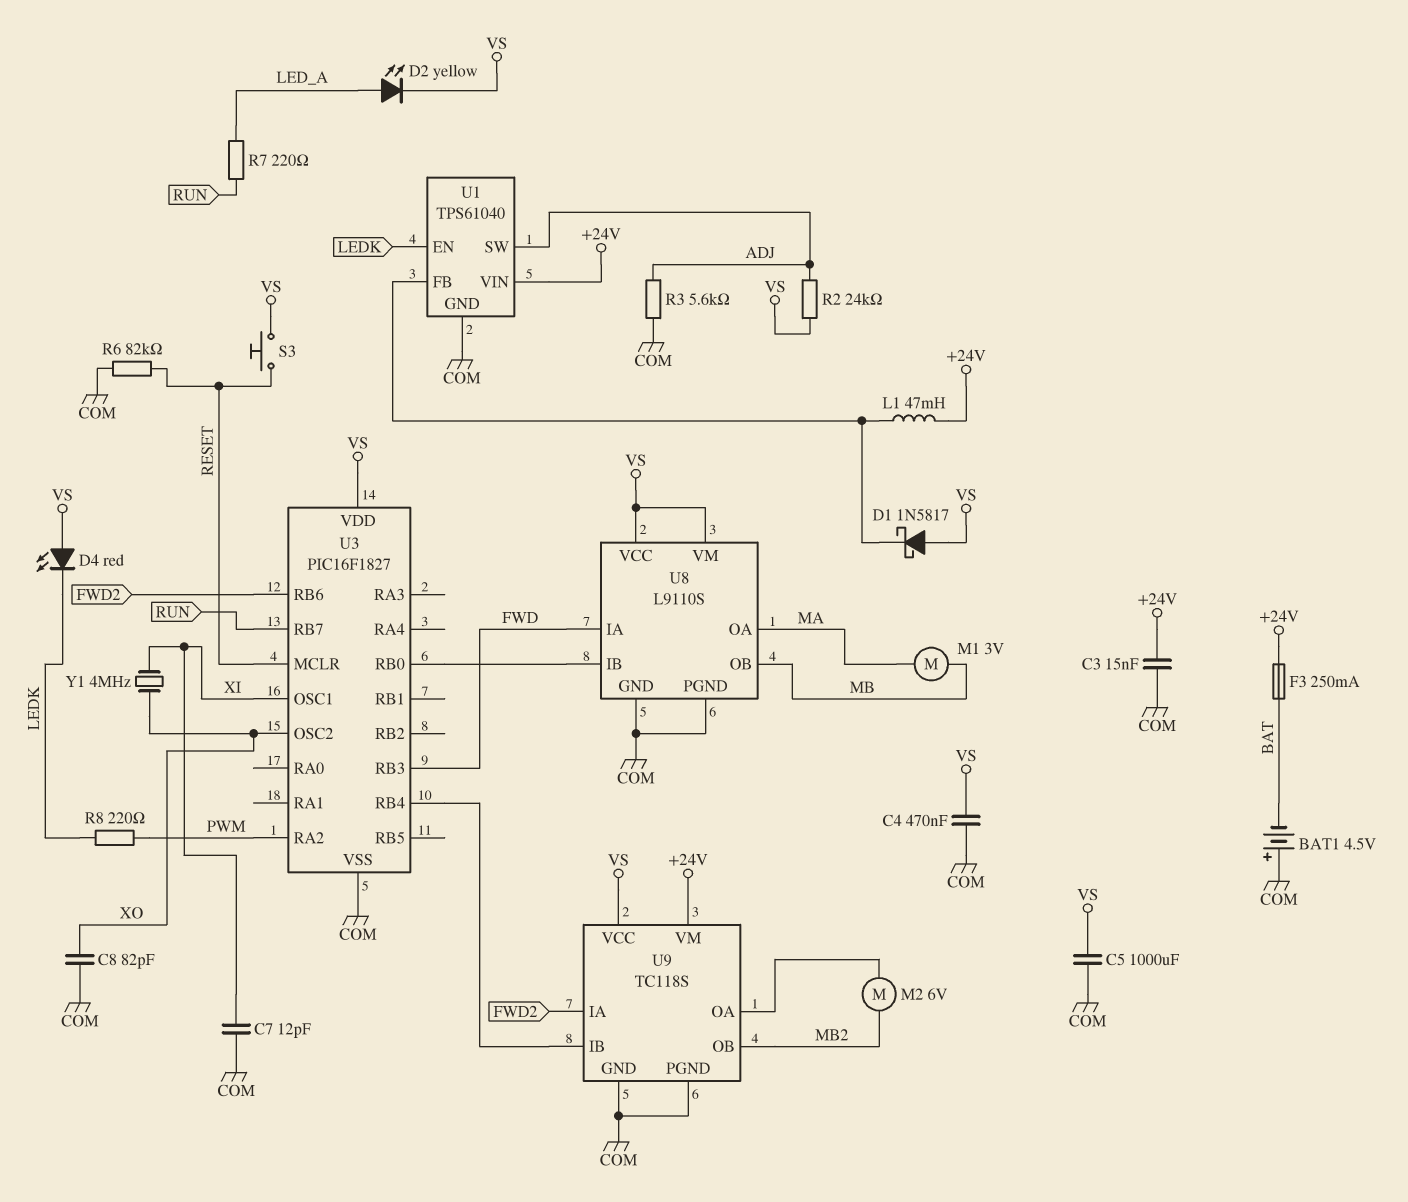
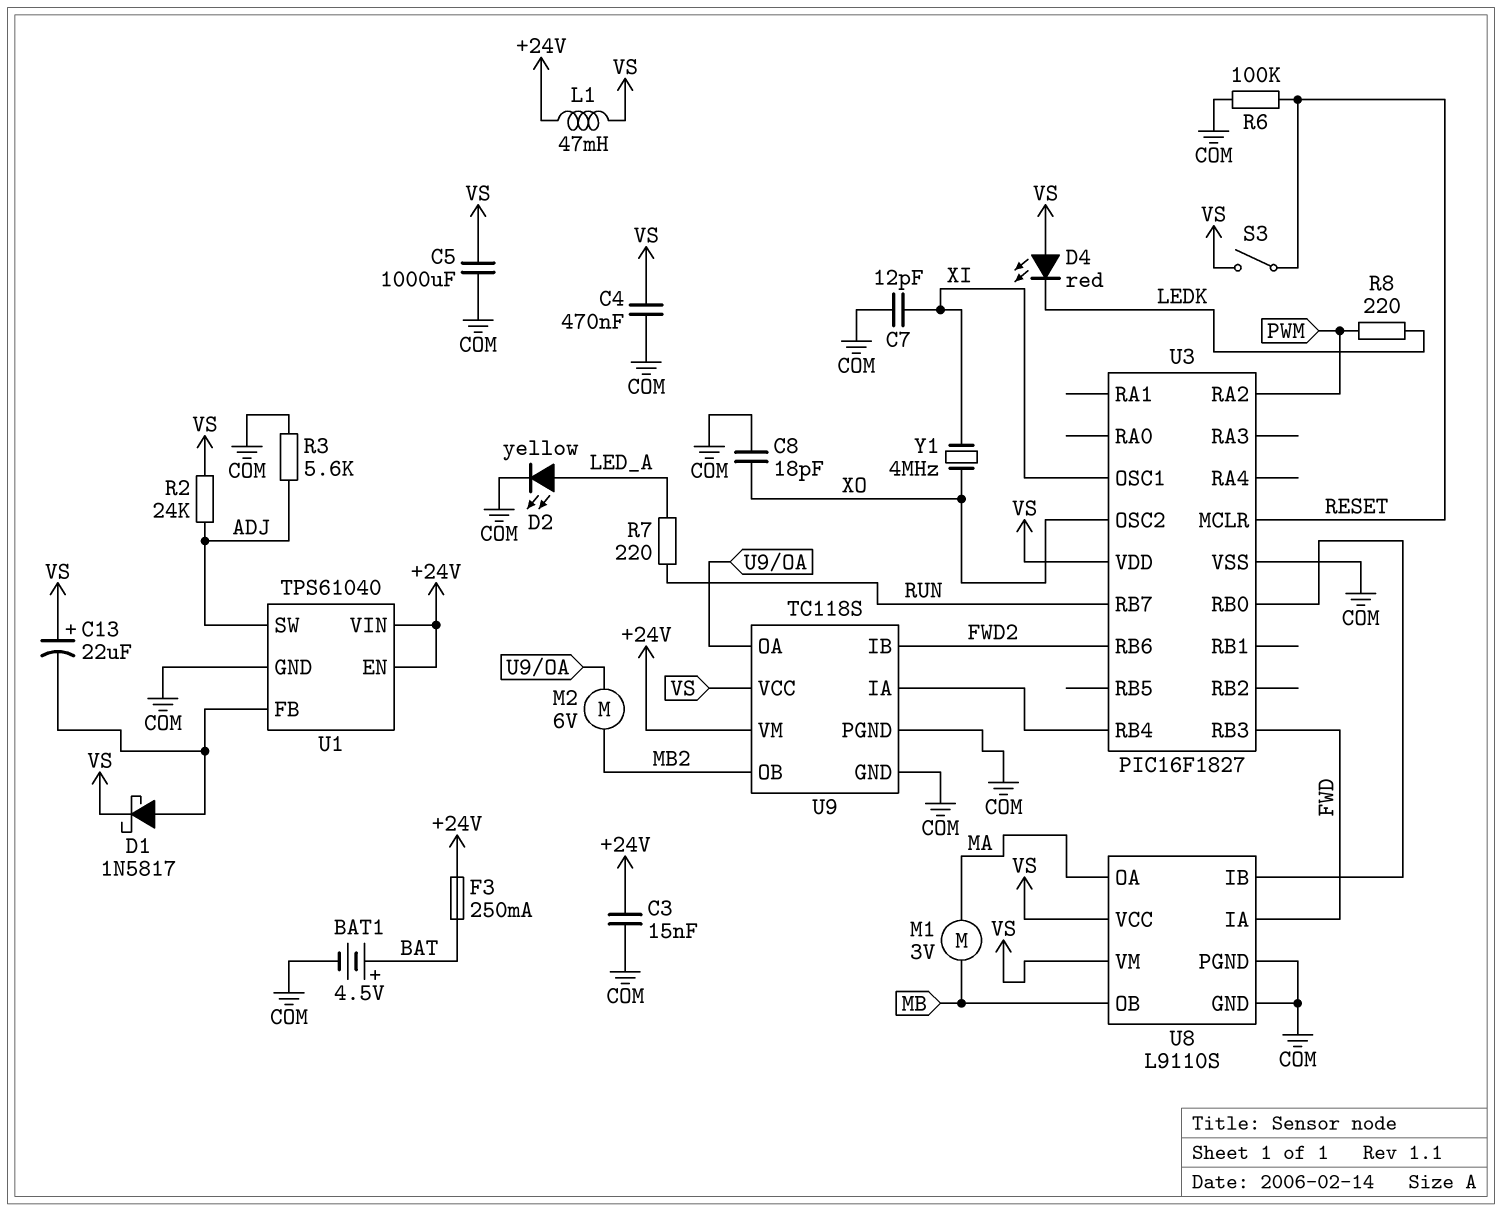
BAT1: 4.5V (plus COM, minus BAT) -> 4.5V (plus BAT, minus COM)
C8: 82pF (COM, XO) -> 18pF (COM, XO)
C13: none -> 22uF (plus VS, minus U1/FB)
D1: schottky 1N5817 (A VS, K U1/FB) -> schottky 1N5817 (A U1/FB, K VS)
D2: LED yellow (A LED_A, K VS) -> LED yellow (A LED_A, K COM)
L1: 47mH (+24V, U1/FB) -> 47mH (+24V, VS)
R6: 82k (COM, RESET) -> 100k (COM, RESET)
S3: button (RESET, VS) -> switch (RESET, VS)
U1 pin EN: LEDK -> +24V
U9 pin IA: FWD2 -> U3/RB4
U9 pin IB: U3/RB4 -> FWD2

